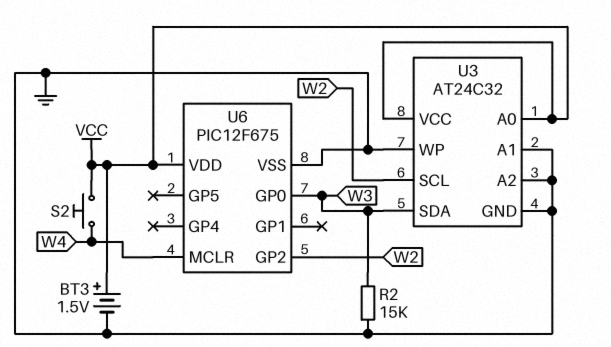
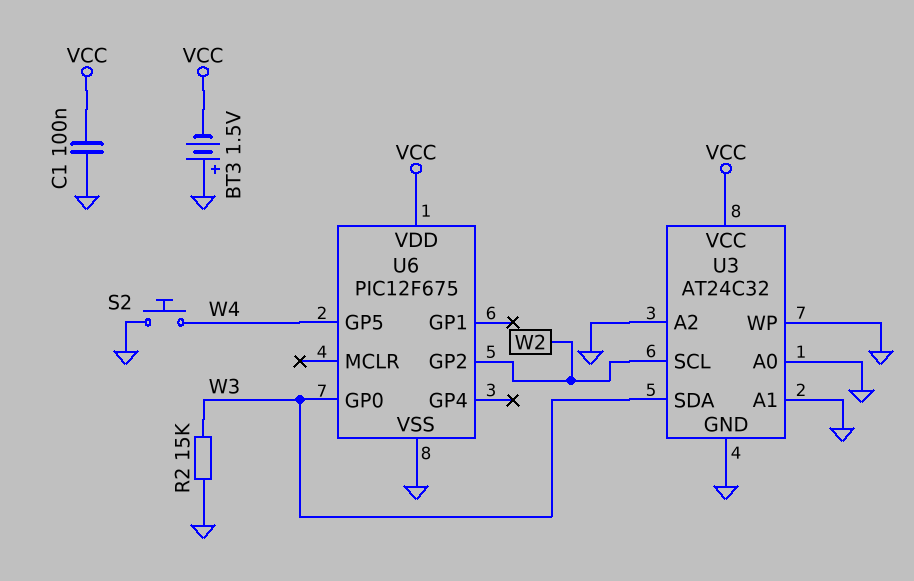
BT3: 1.5V (plus VCC, minus GND) -> 1.5V (plus GND, minus VCC)
C1: none -> 100nF (GND, VCC)
S2: button (VCC, W4) -> button (GND, W4)
U3 pin A0: VCC -> GND
U6 pin GP5: none -> W4
U6 pin MCLR: W4 -> none

